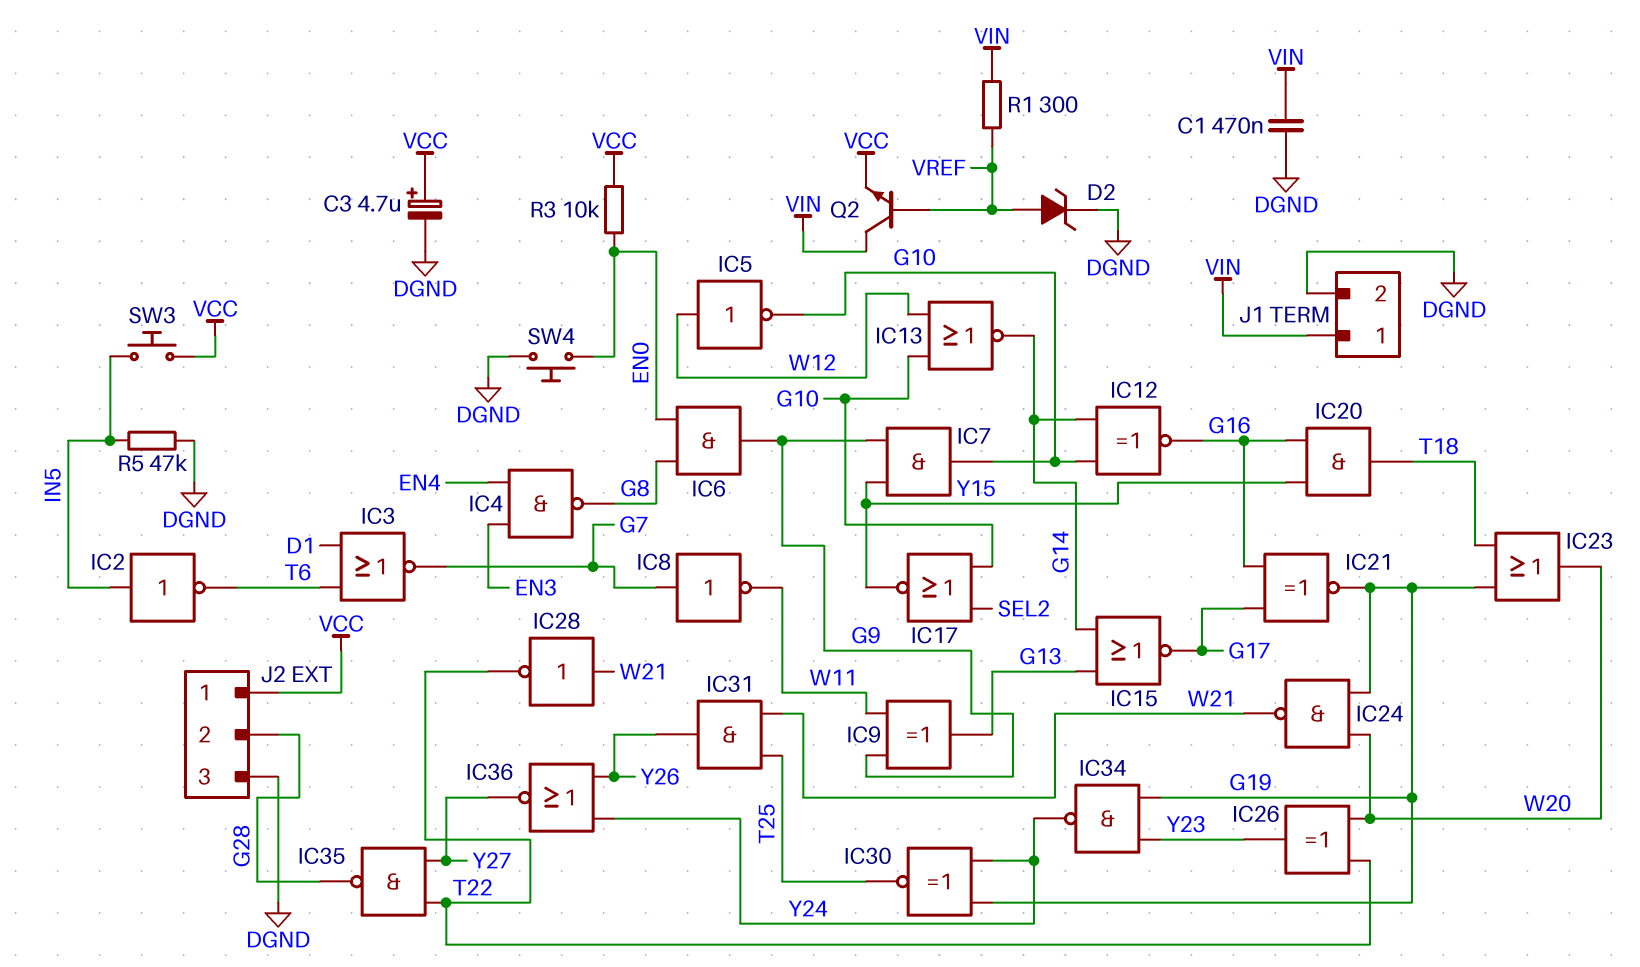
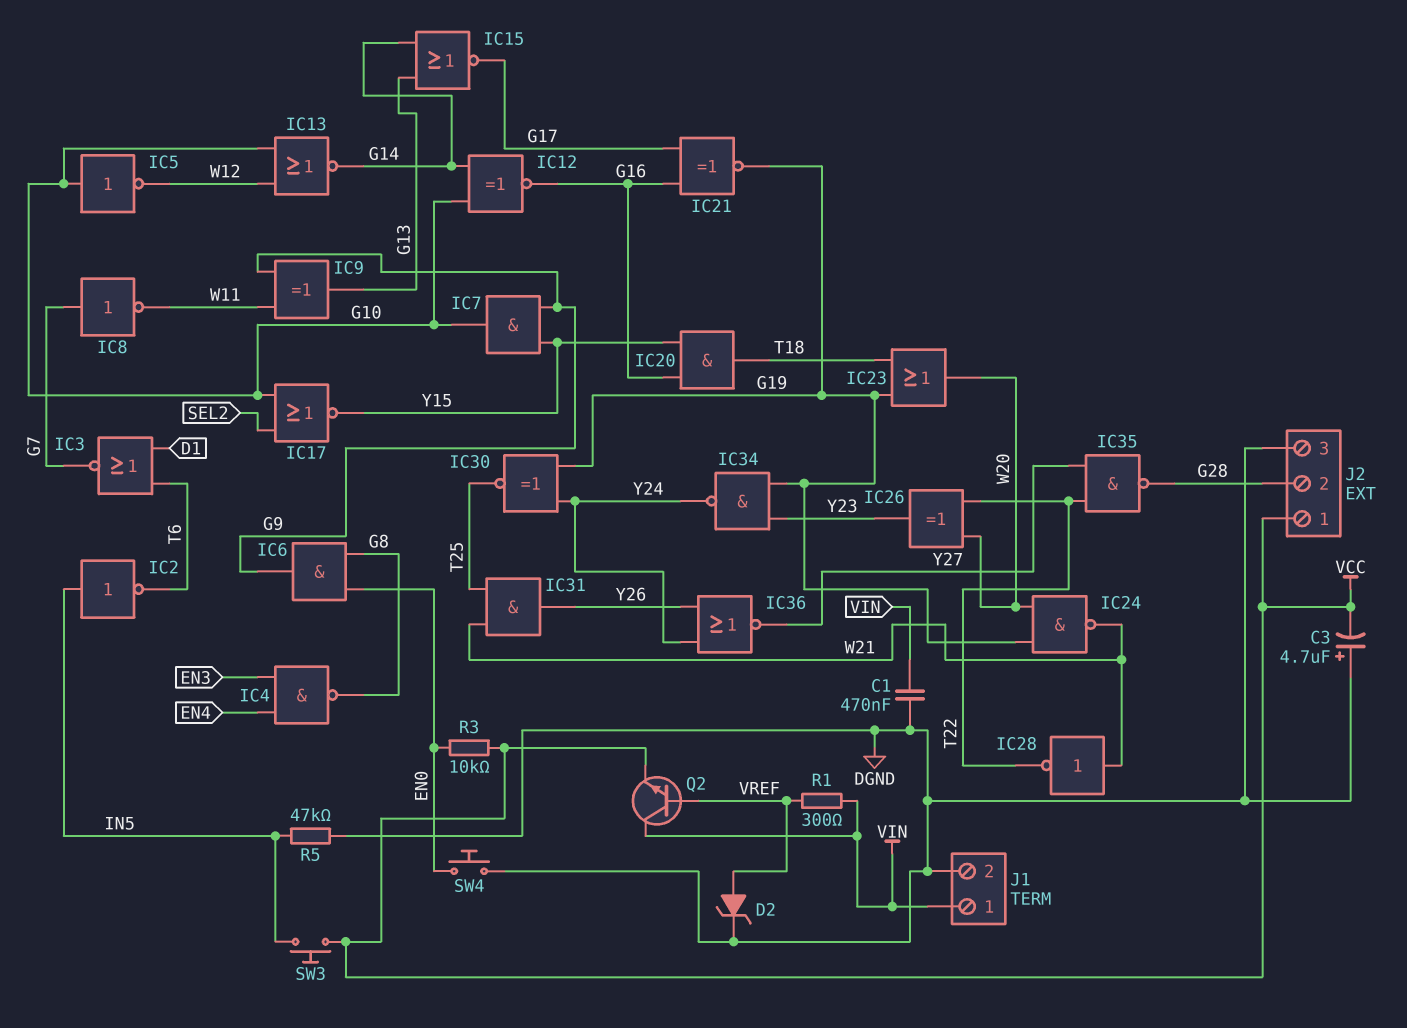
C3: 4.7uF (plus VCC, minus DGND) -> 4.7uF (plus DGND, minus VCC)
IC5: NOT (in W12, out G10) -> NOT (in G10, out W12)

